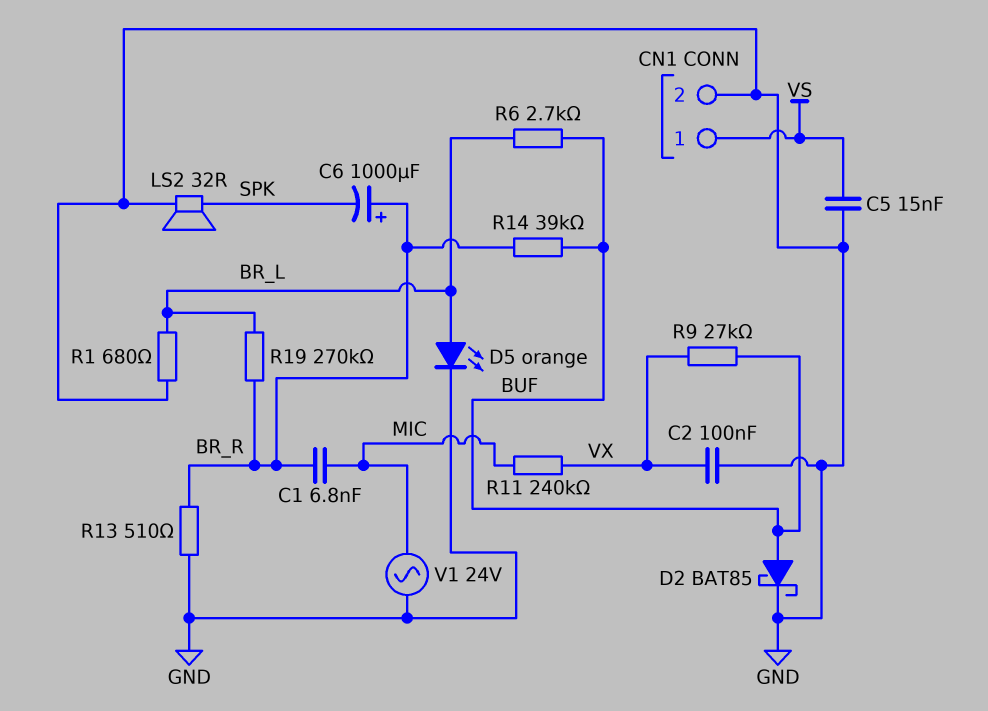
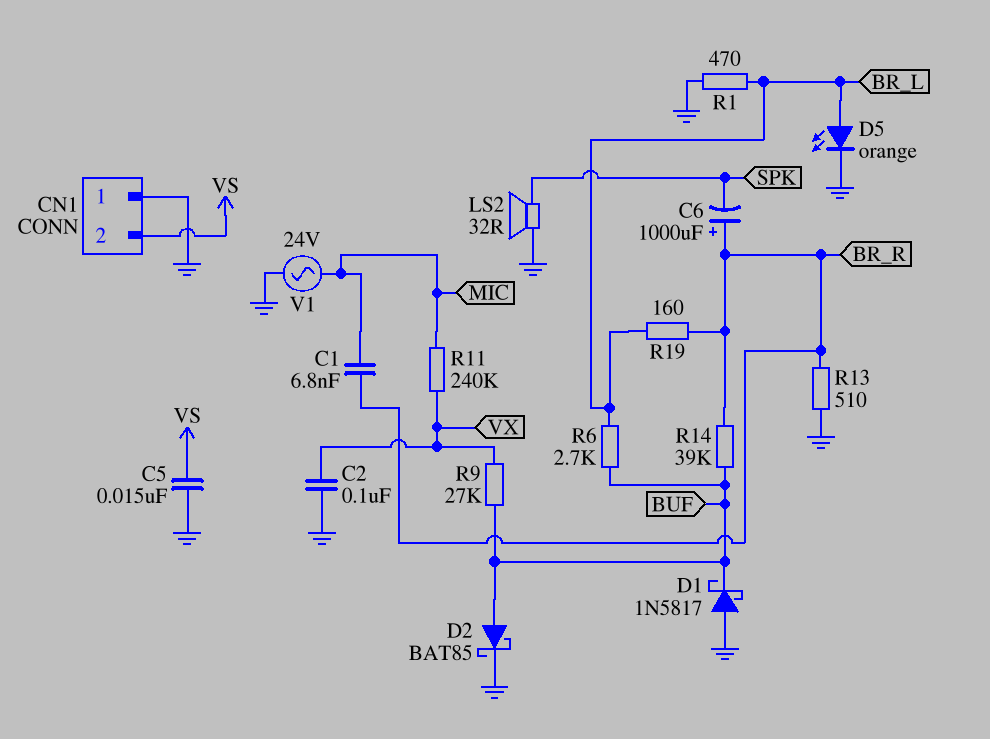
CN1 pin 1: VS -> GND
CN1 pin 2: GND -> VS
D1: none -> schottky 1N5817 (A GND, K BUF)
R1: 680 (BR_L, GND) -> 470 (BR_L, GND)
R19: 270k (BR_L, BR_R) -> 160 (BR_L, BR_R)

